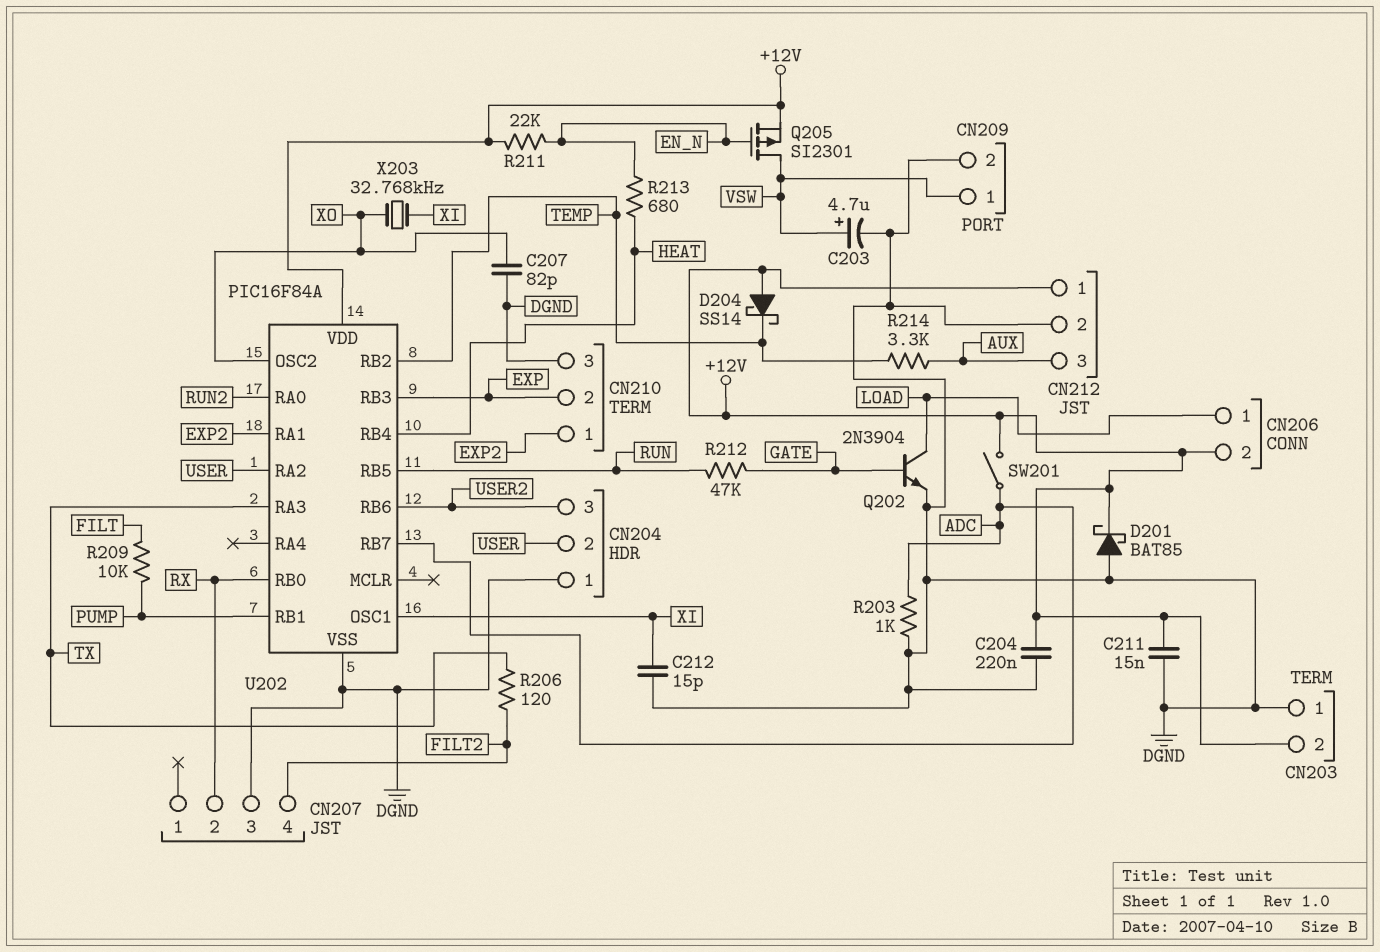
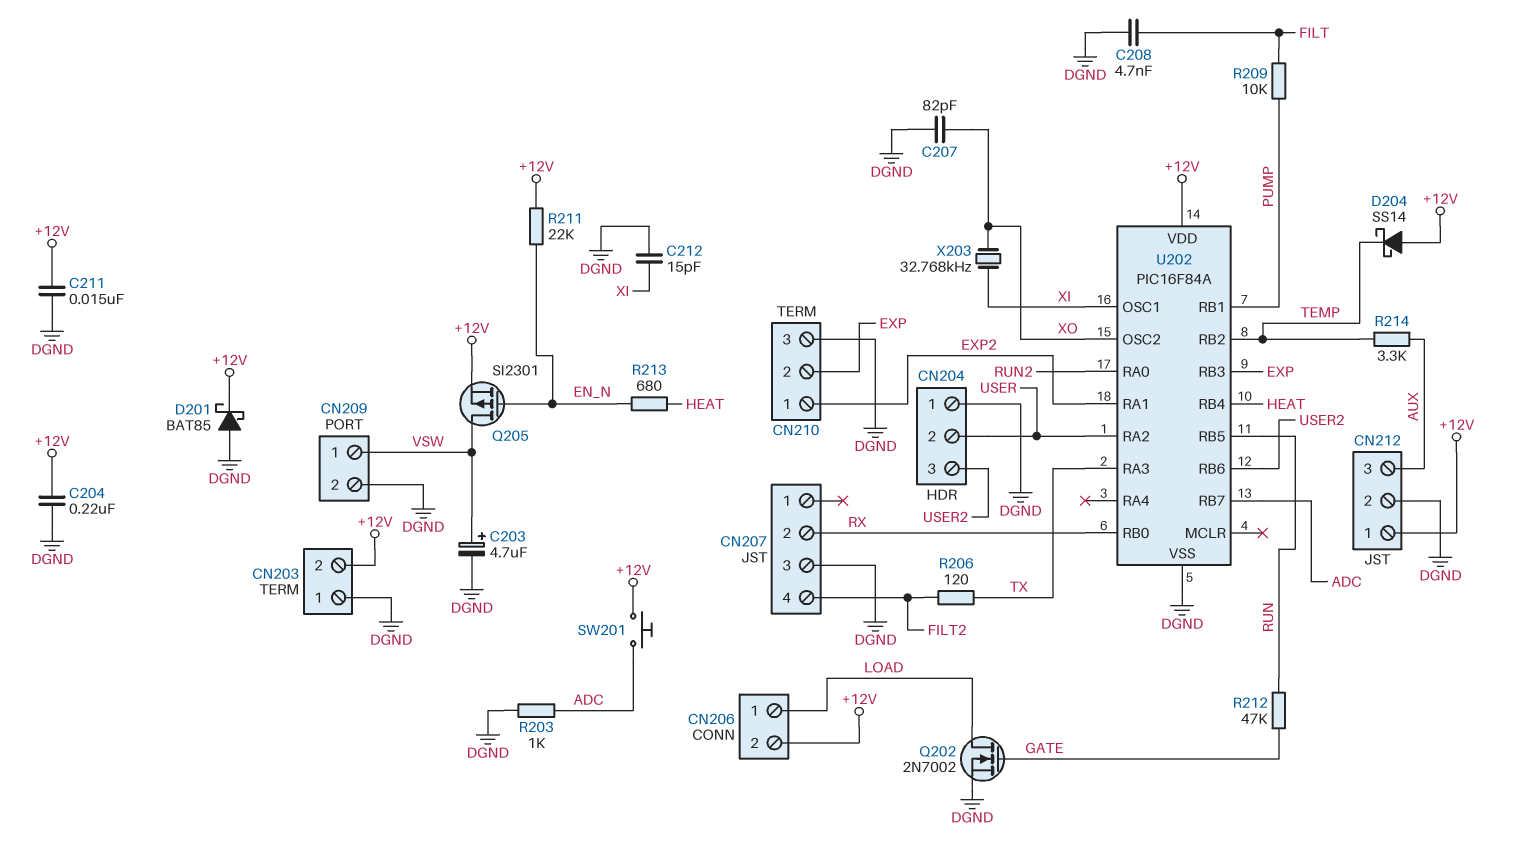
C208: none -> 4.7nF (DGND, FILT)
Q202: NPN 2N3904 (B GATE, C LOAD, E DGND) -> NMOS 2N7002 (G GATE, D LOAD, S DGND)
SW201: switch (+12V, ADC) -> button (+12V, ADC)

